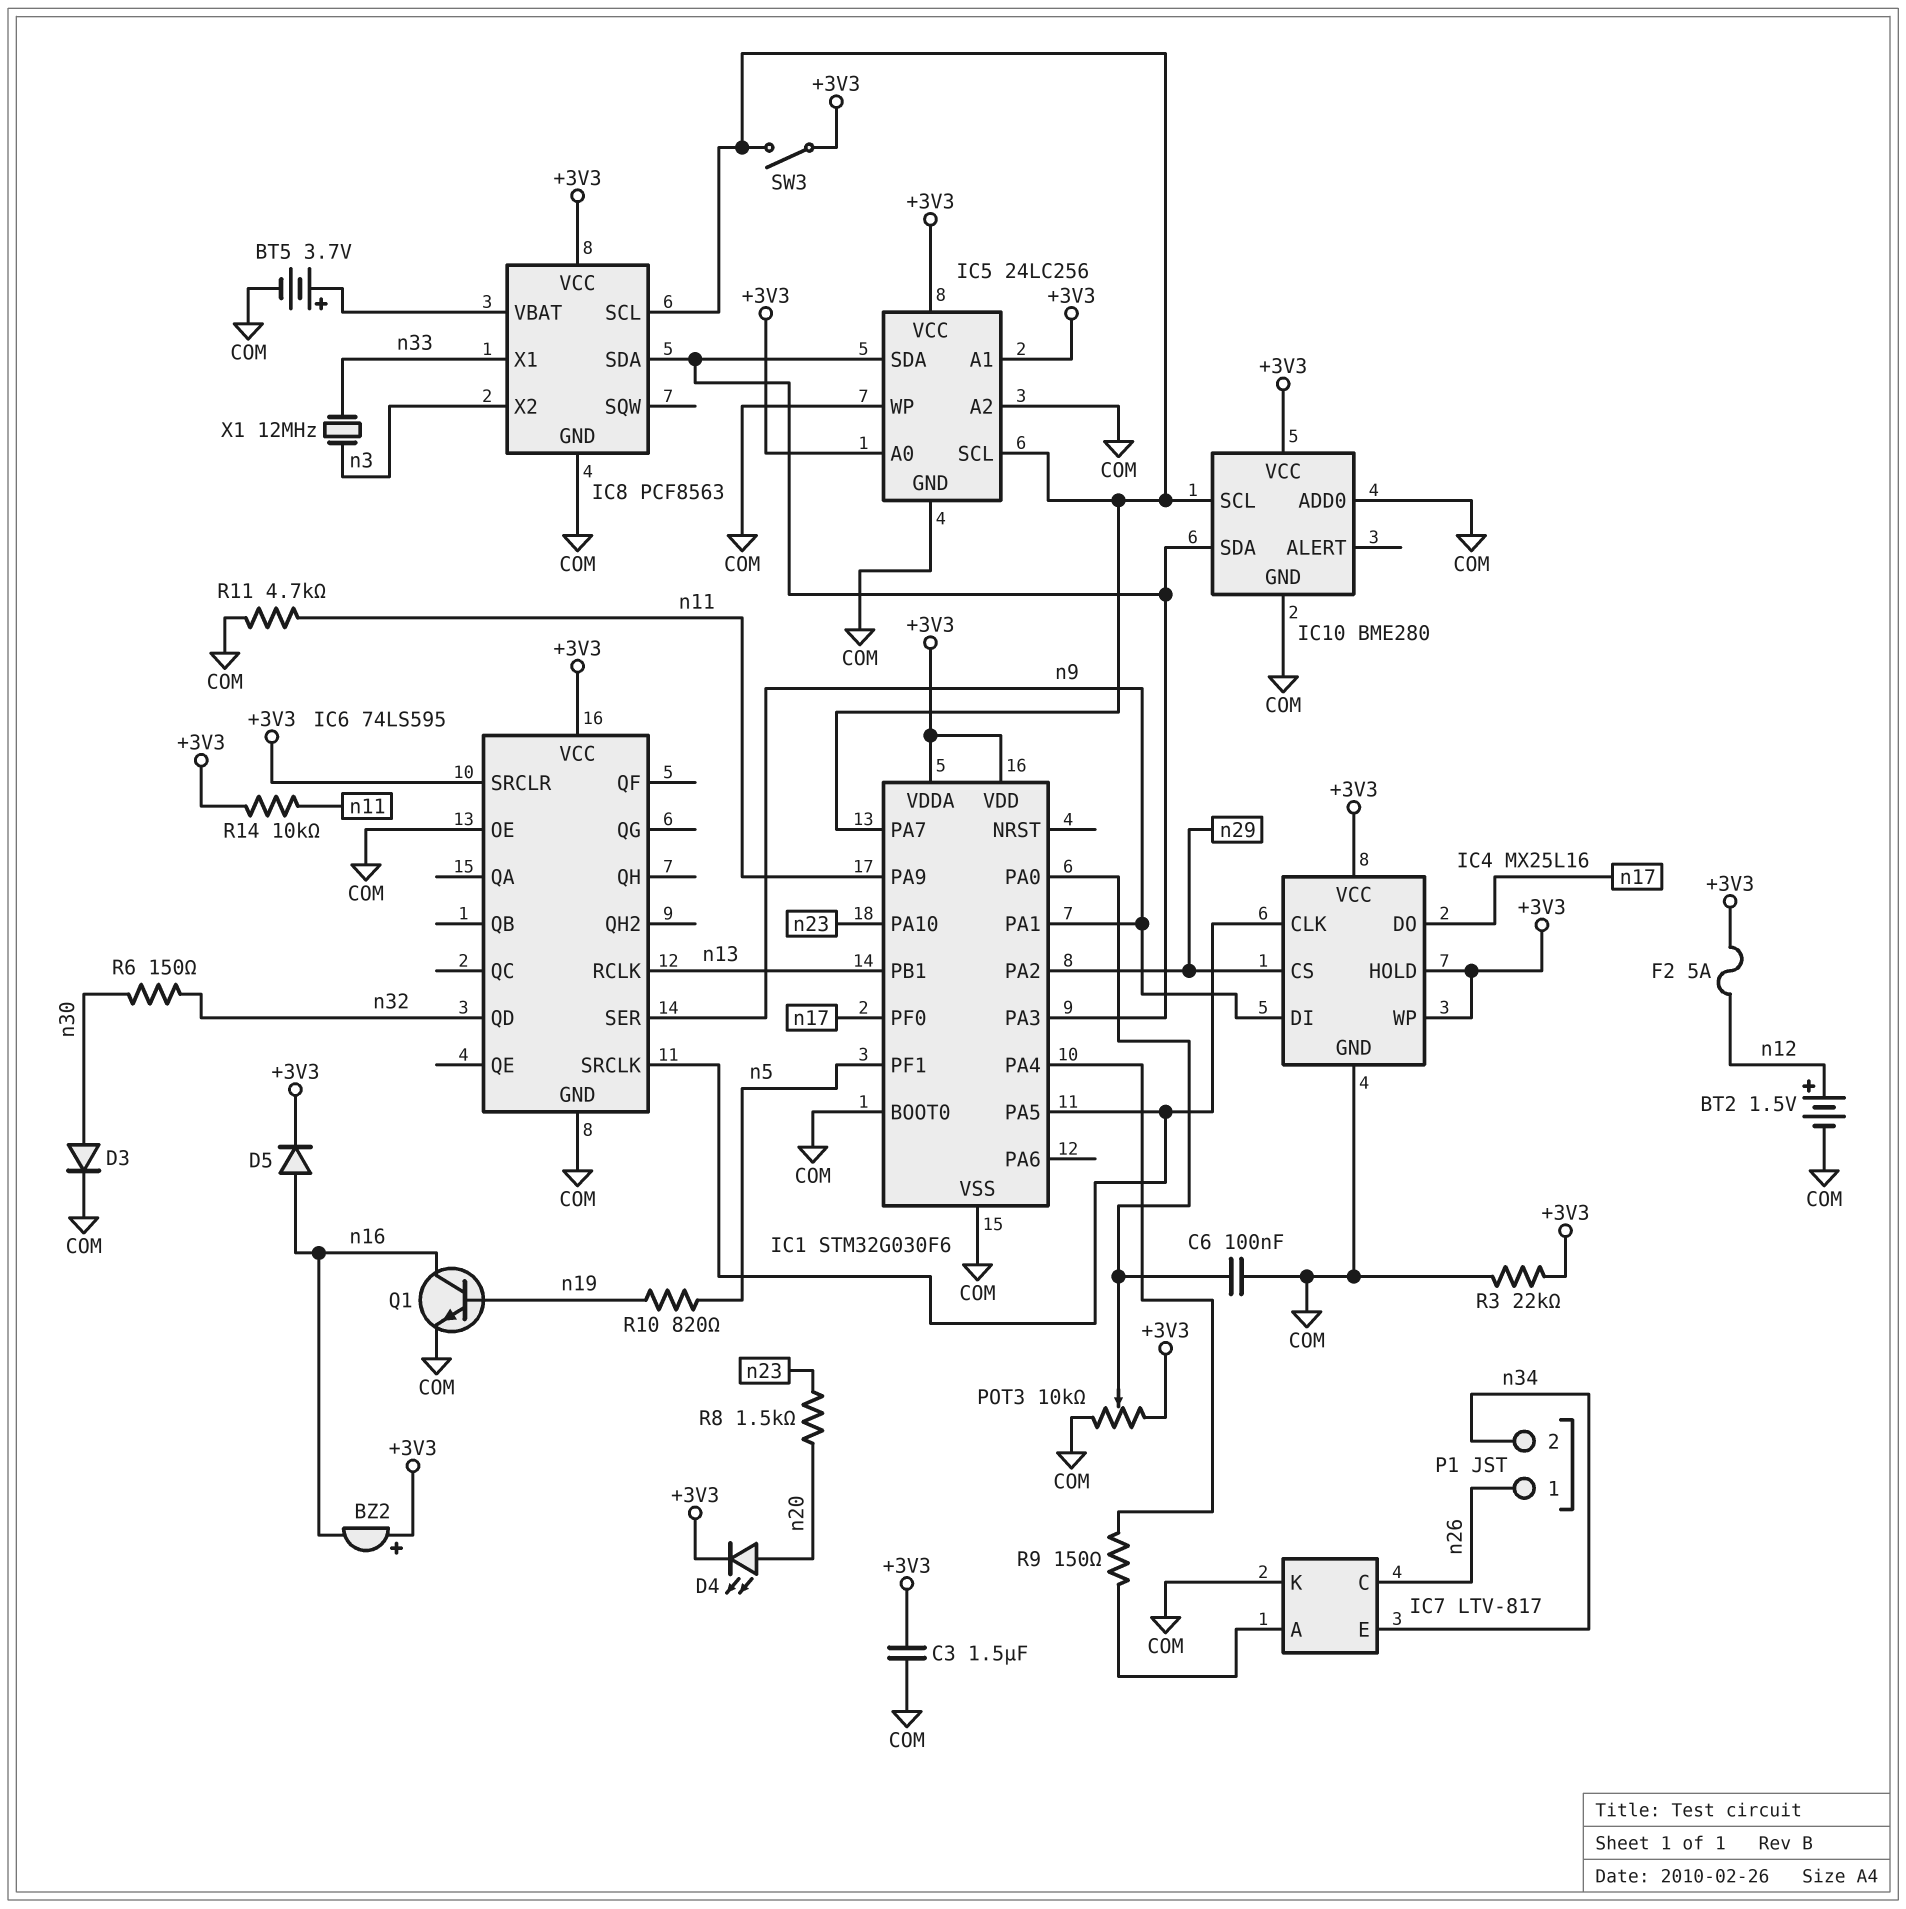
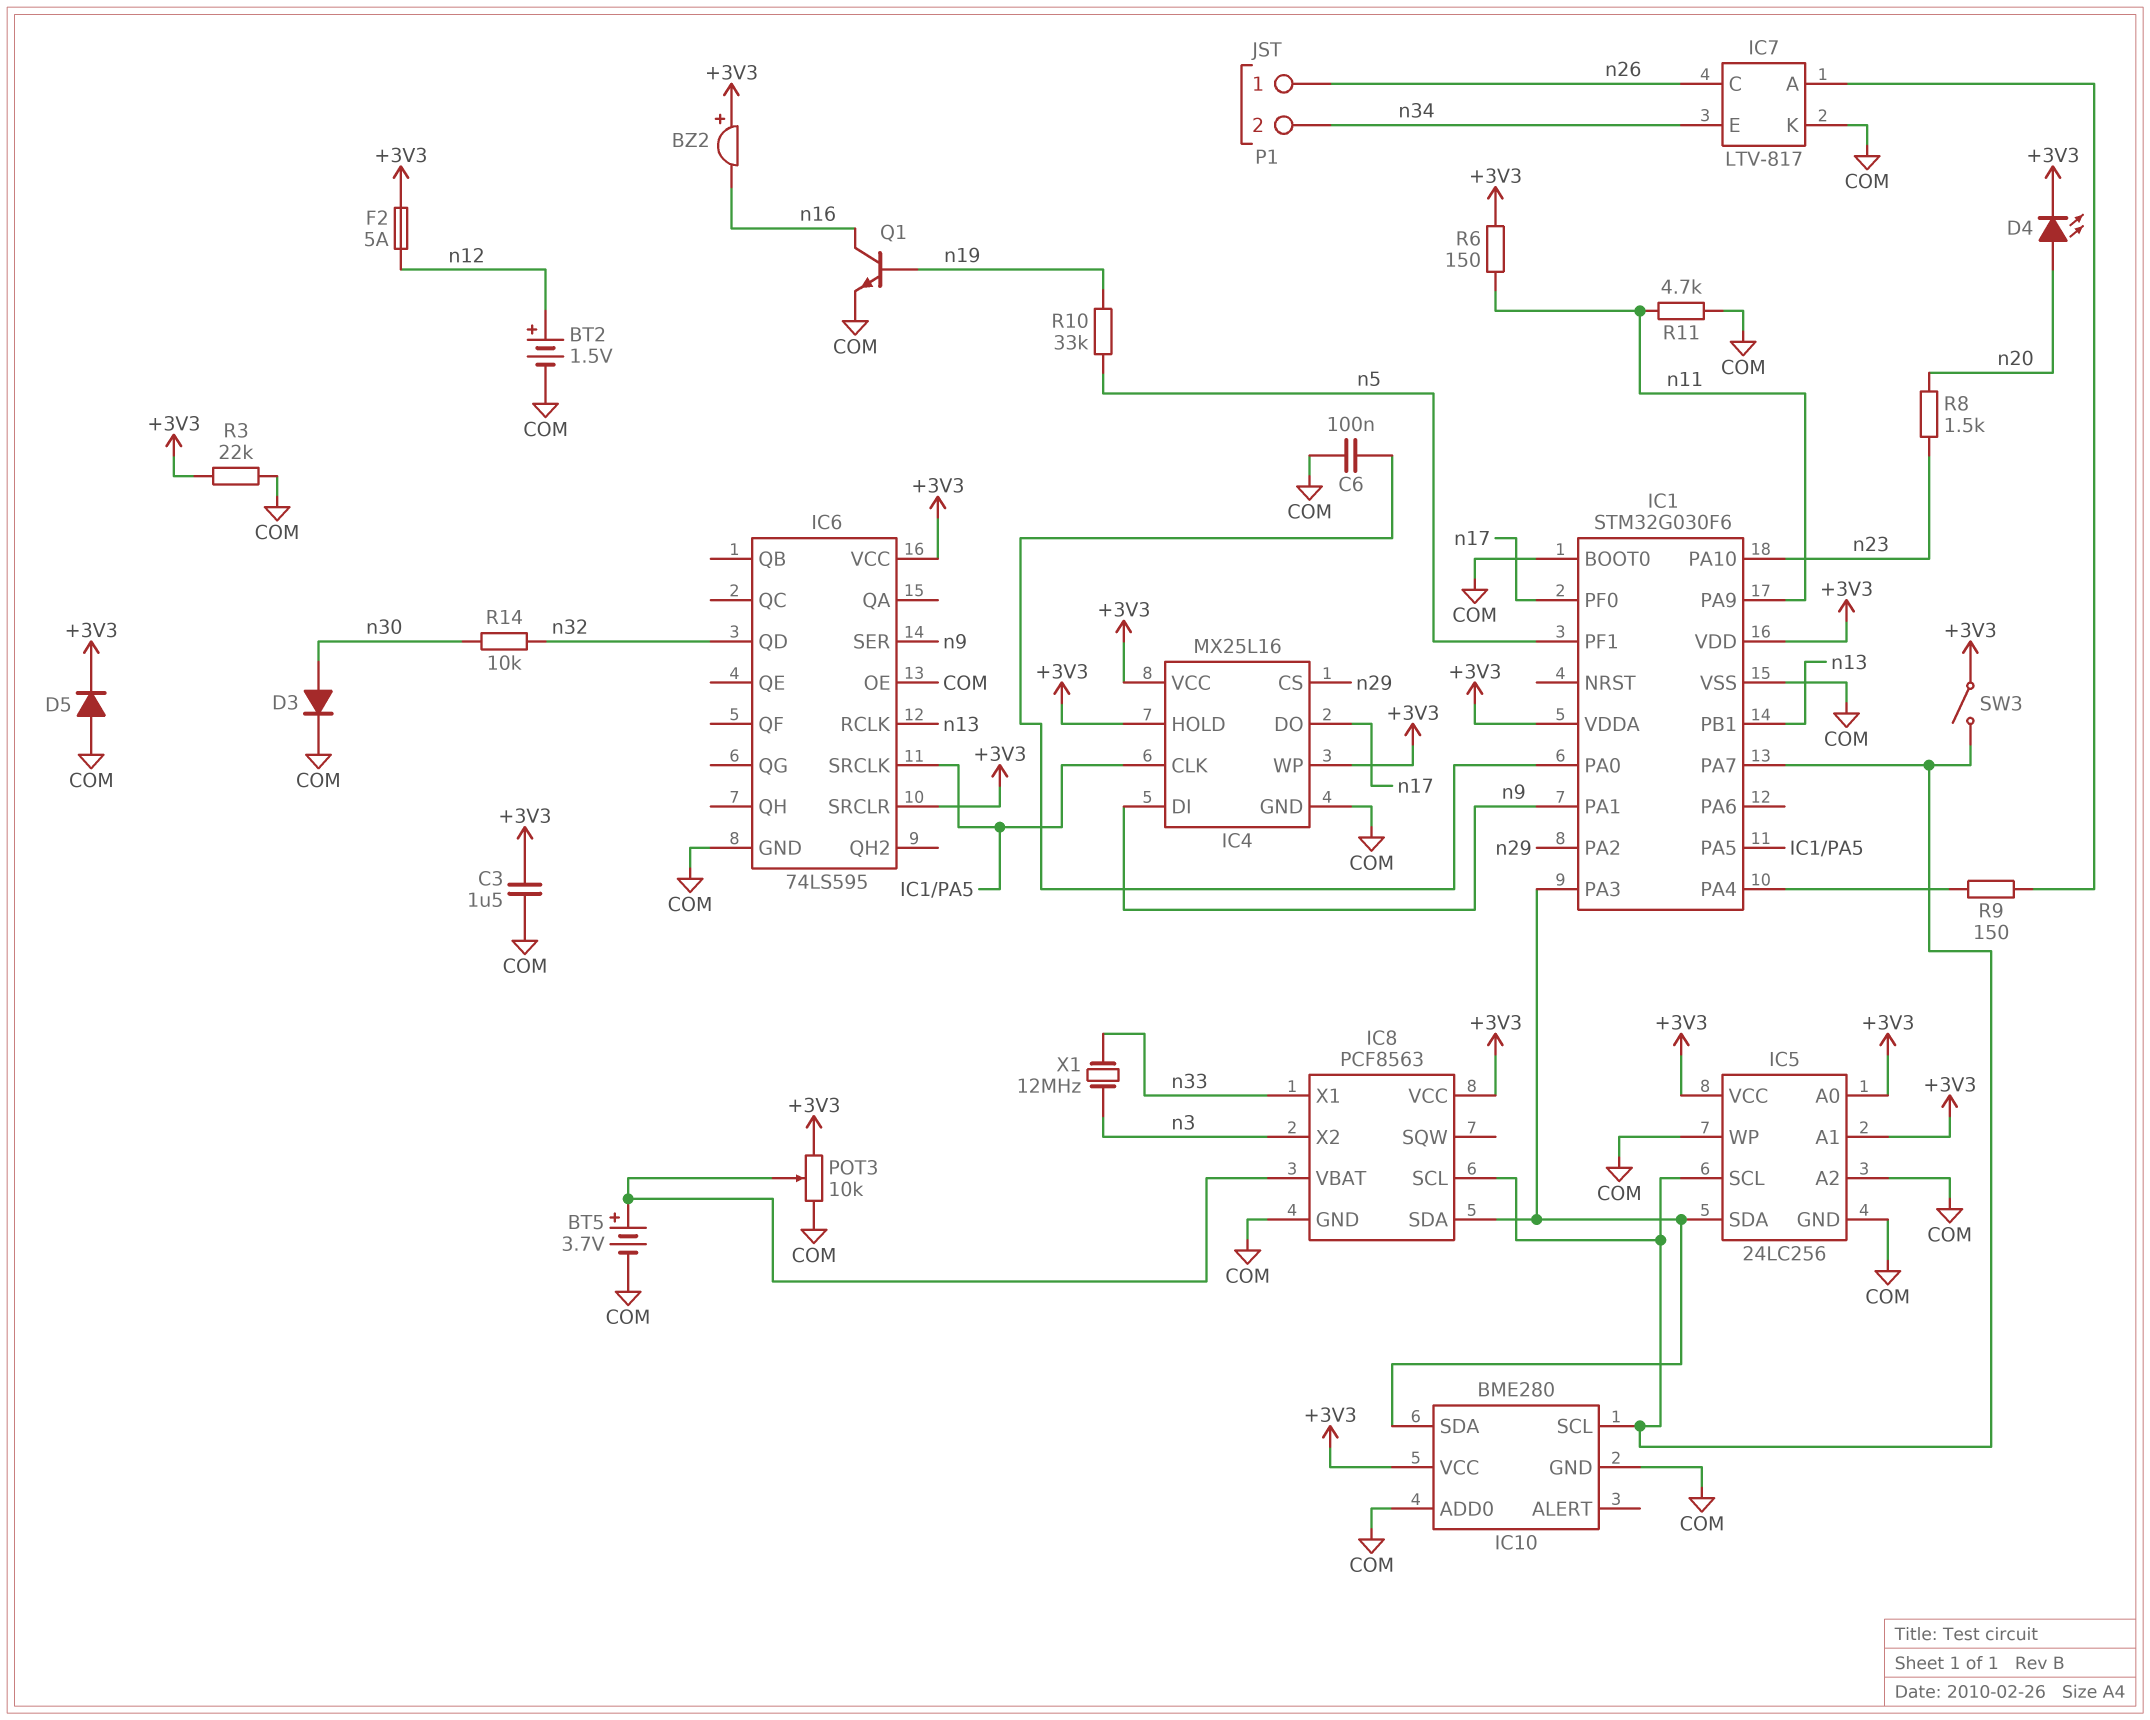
D5: diode (A n16, K +3V3) -> diode (A COM, K +3V3)
POT3: 10k (+3V3, COM, wiper IC1/PA0) -> 10k (+3V3, COM, wiper IC8/VBAT)
R6: 150 (n30, n32) -> 150 (+3V3, n11)
R10: 820 (n5, n19) -> 33k (n5, n19)
R14: 10k (+3V3, n11) -> 10k (n30, n32)

